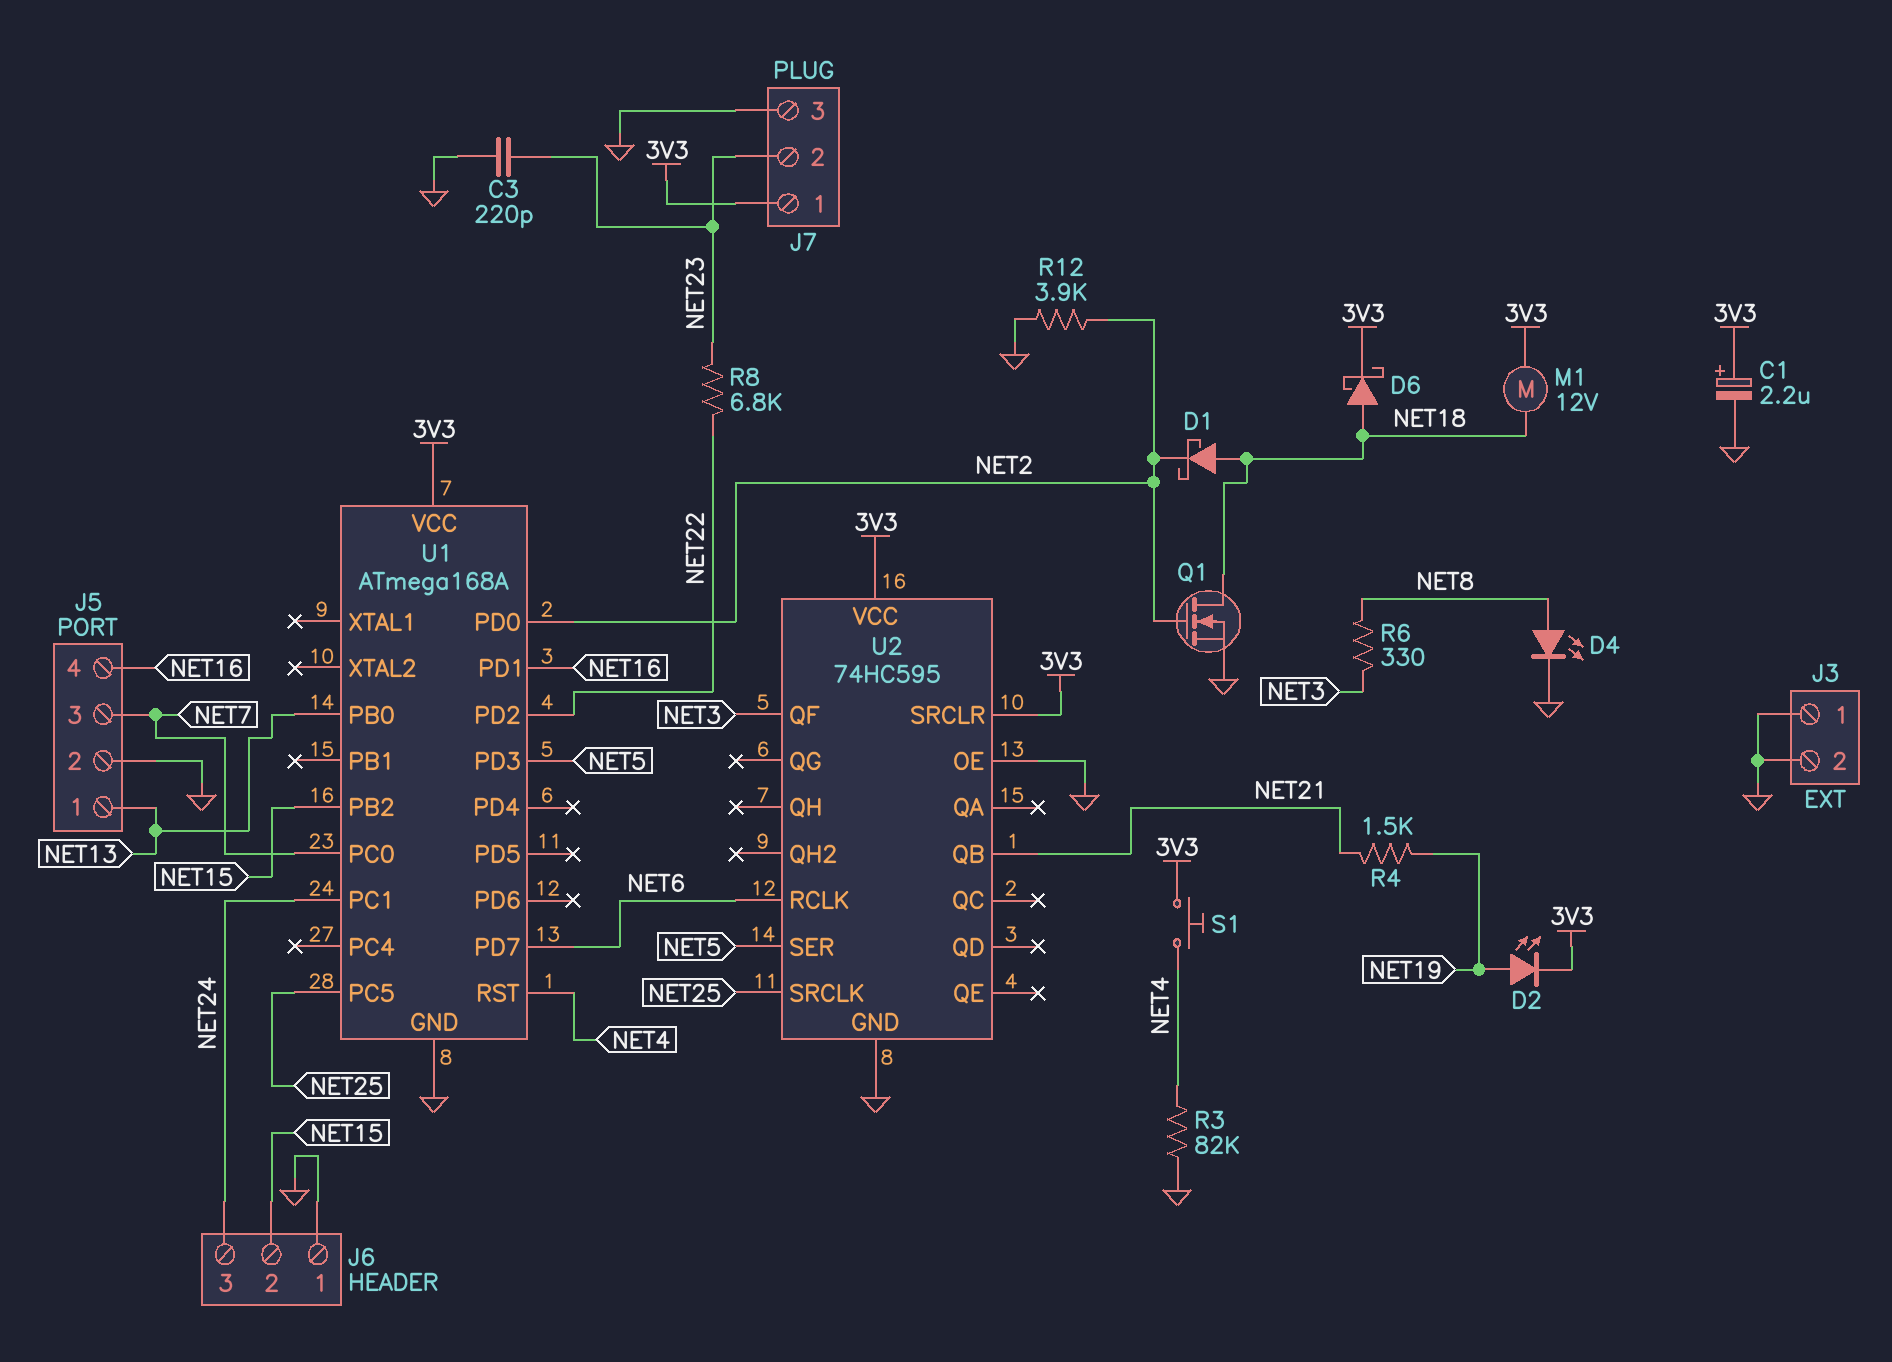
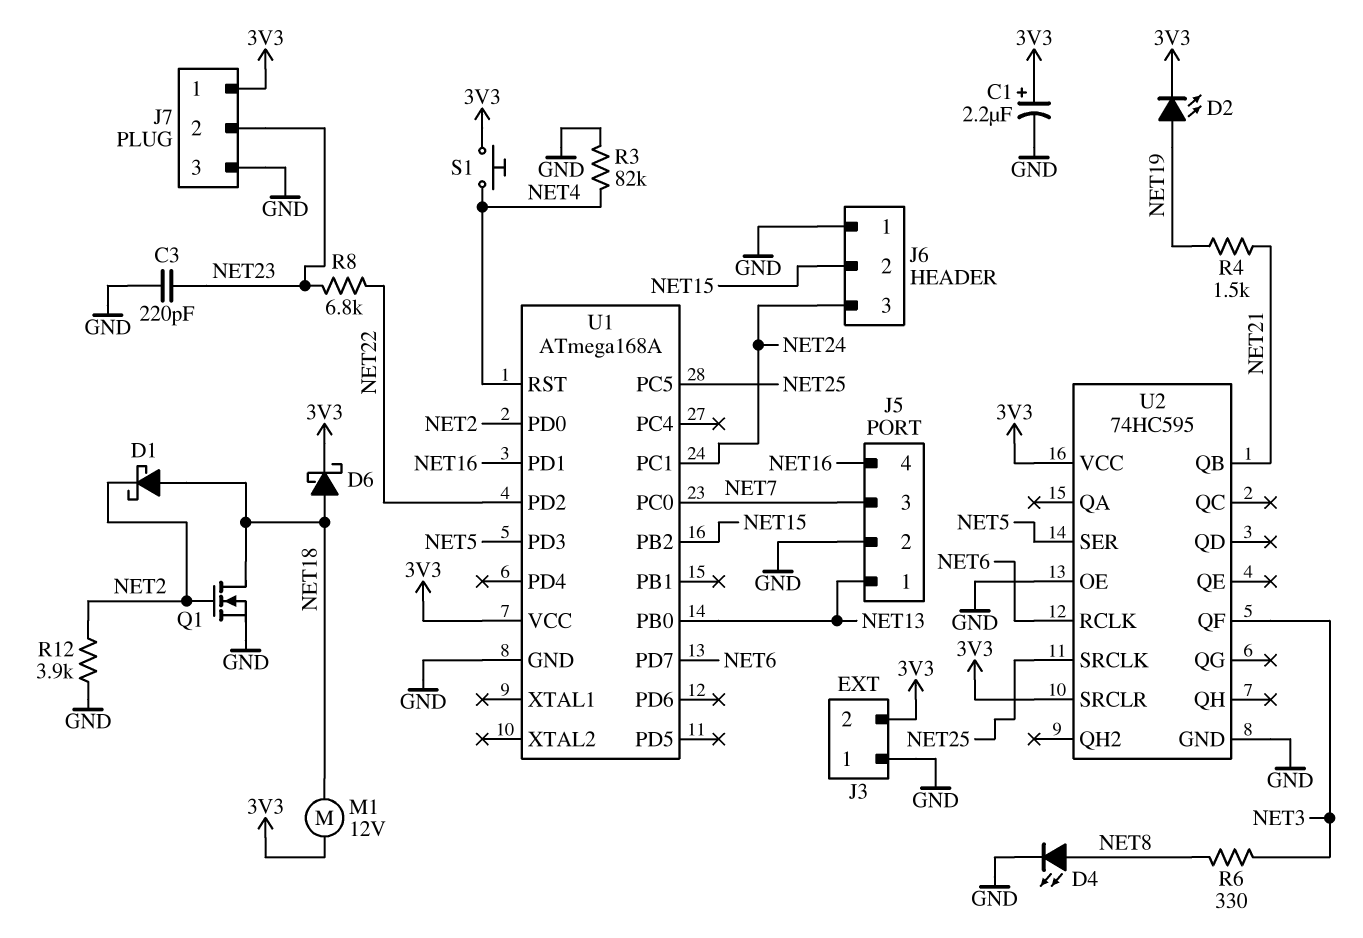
J3 pin 2: GND -> 3V3

